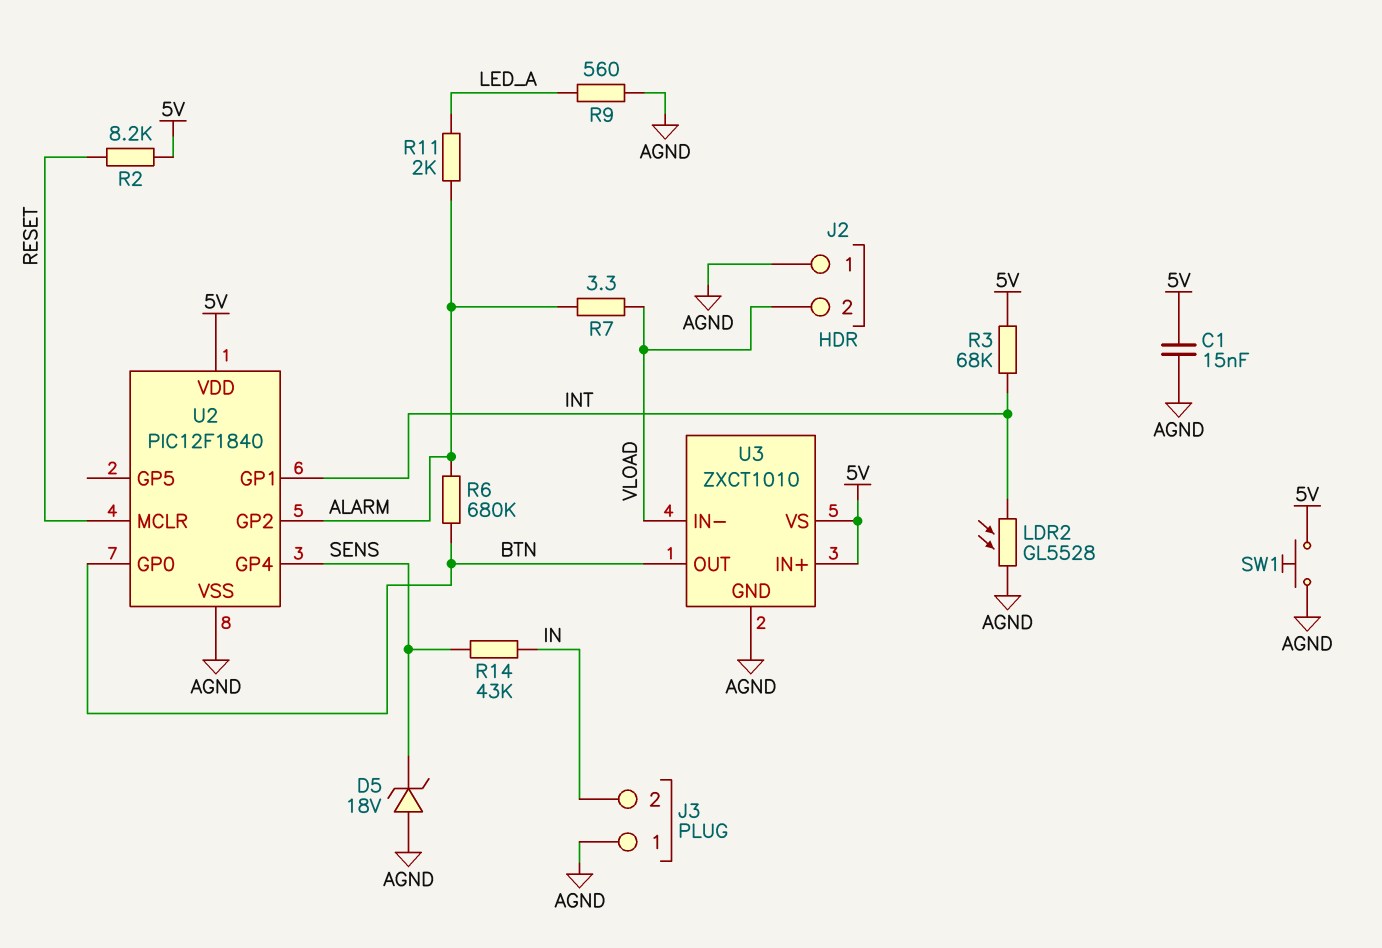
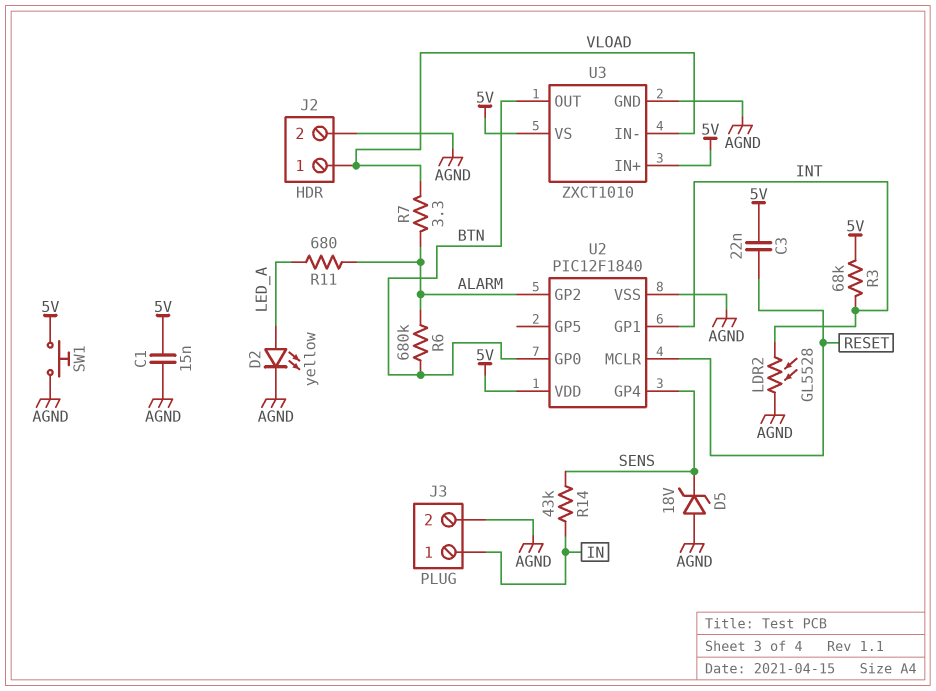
C3: none -> 22nF (5V, RESET)
D2: none -> LED yellow (A LED_A, K AGND)
J2 pin 1: AGND -> VLOAD
J2 pin 2: VLOAD -> AGND
J3 pin 1: AGND -> IN
J3 pin 2: IN -> AGND
R2: 8.2k (5V, RESET) -> none
R9: 560 (AGND, LED_A) -> none
R11: 2k (ALARM, LED_A) -> 680 (ALARM, LED_A)

